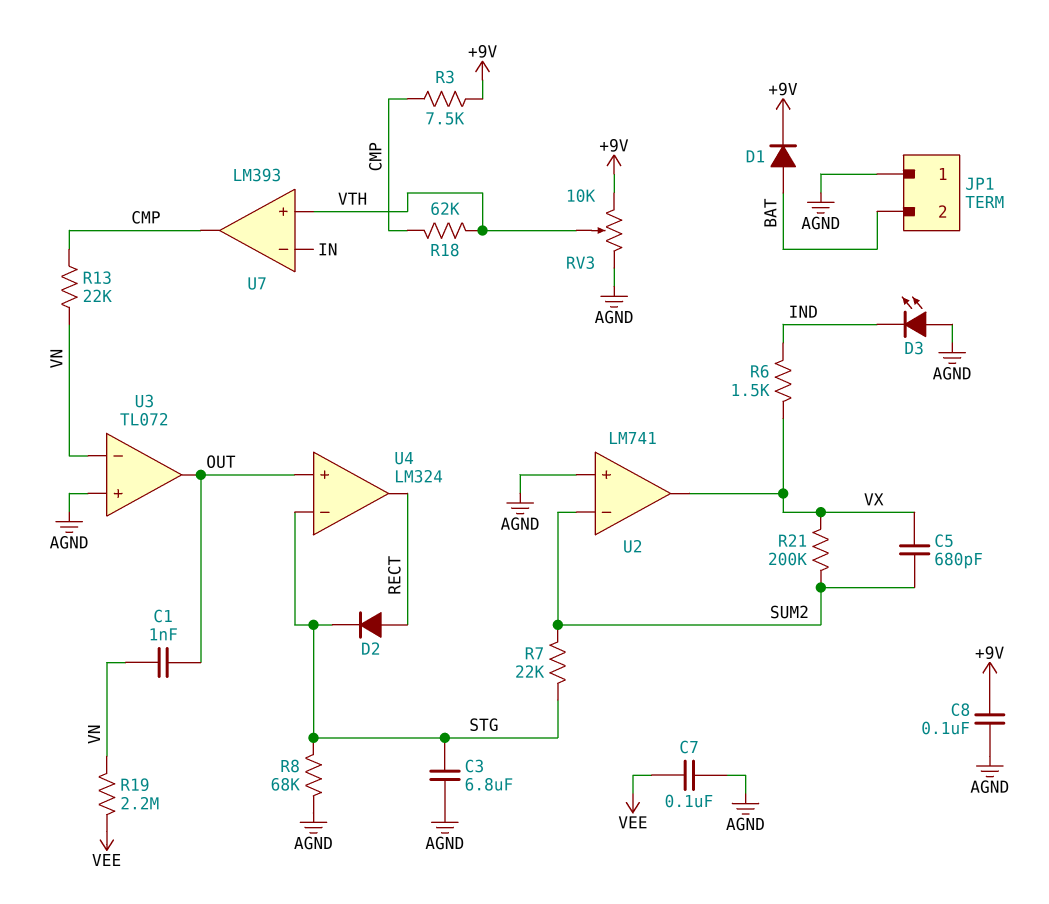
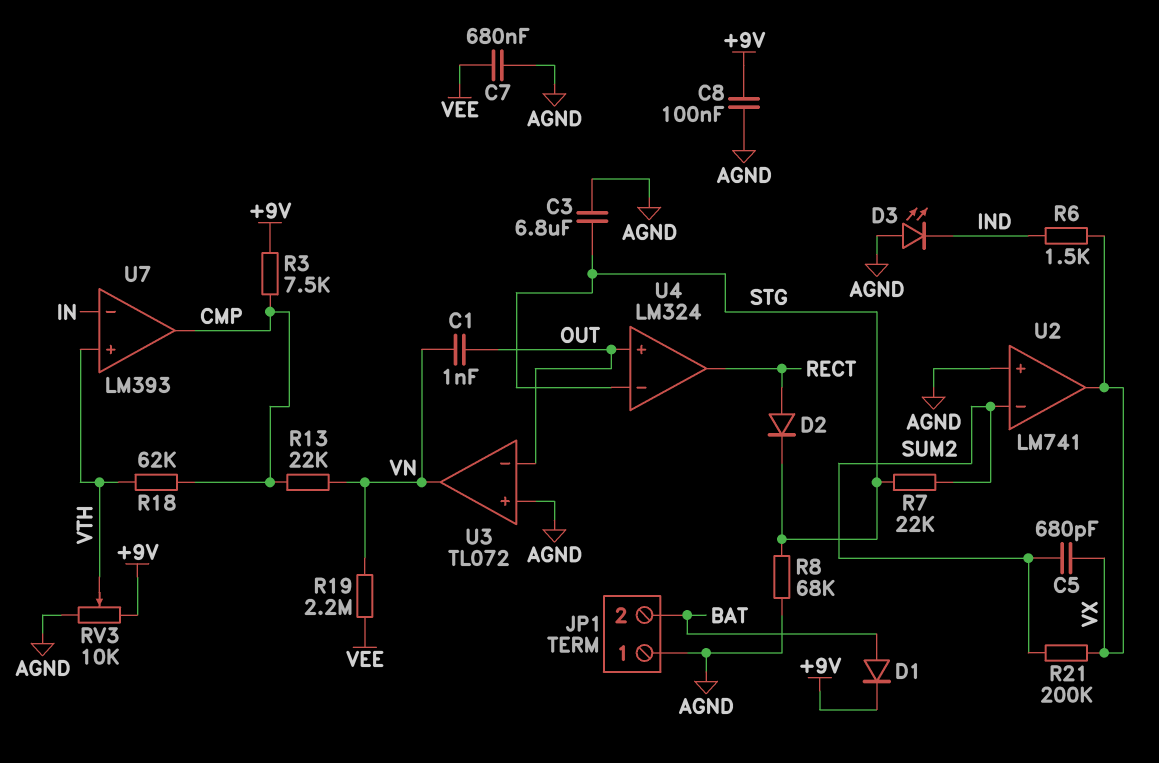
C7: 100nF (AGND, VEE) -> 680nF (AGND, VEE)
U3 pin in-: VN -> OUT
U3 pin out: OUT -> VN

